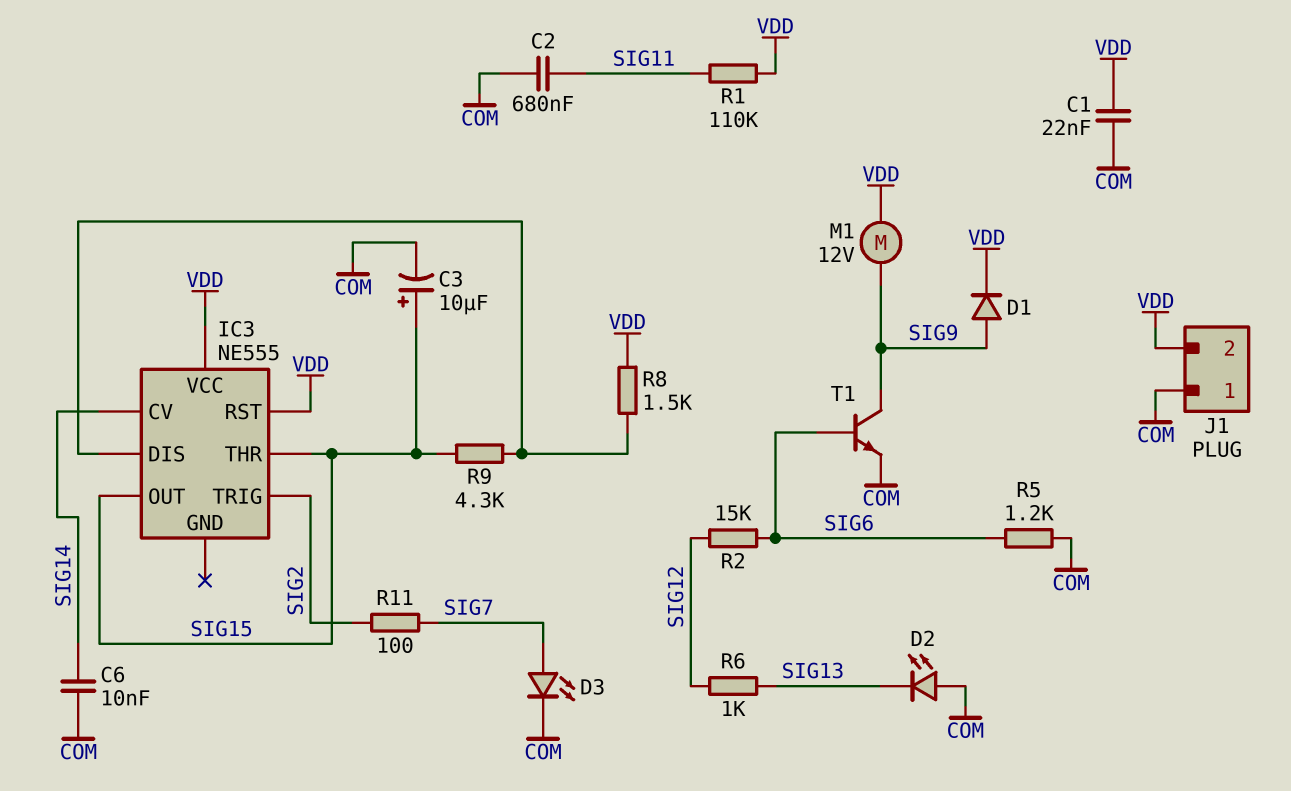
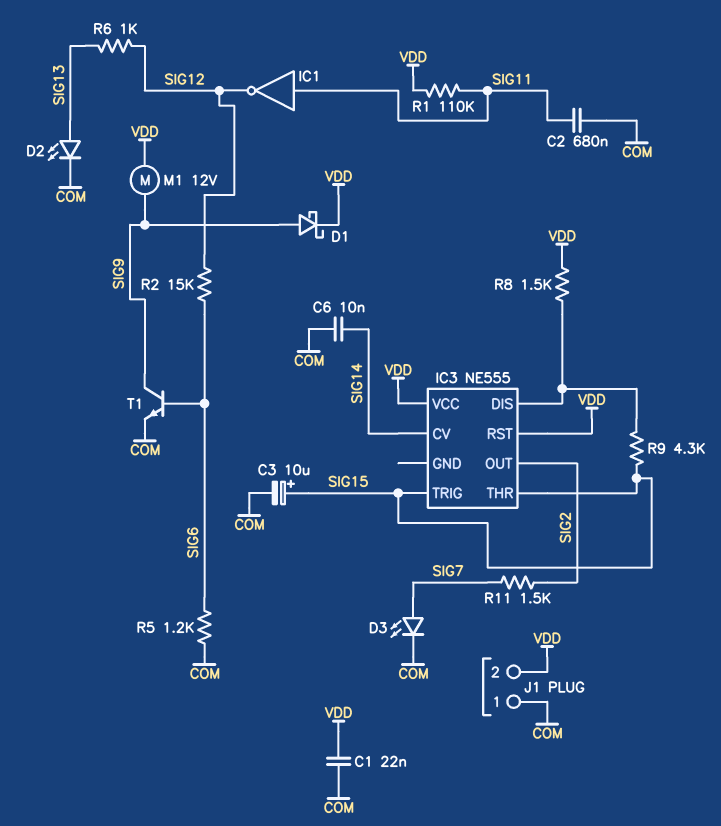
D1: diode (A SIG9, K VDD) -> schottky (A SIG9, K VDD)
D2: LED (A COM, K SIG13) -> LED (A SIG13, K COM)
IC1: none -> NOT (in SIG11, out SIG12)
IC3 pin OUT: SIG15 -> SIG2
IC3 pin TRIG: SIG2 -> SIG15
R11: 100 (SIG2, SIG7) -> 1.5k (SIG2, SIG7)

